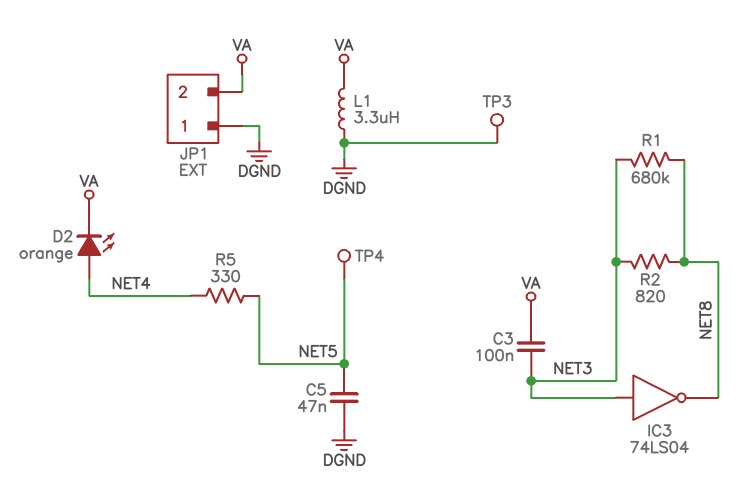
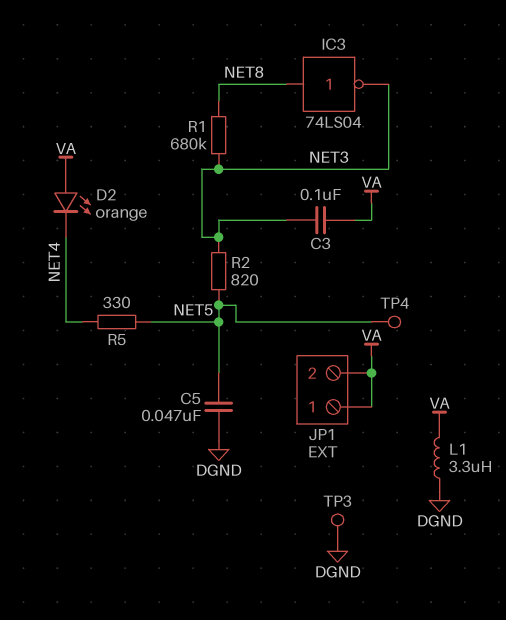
D2: LED orange (A NET4, K VA) -> LED orange (A VA, K NET4)
IC3: NOT 74LS04 (in NET3, out NET8) -> NOT 74LS04 (in NET8, out NET3)
JP1 pin 1: DGND -> VA
R2: 820 (NET3, NET8) -> 820 (NET3, NET5)

